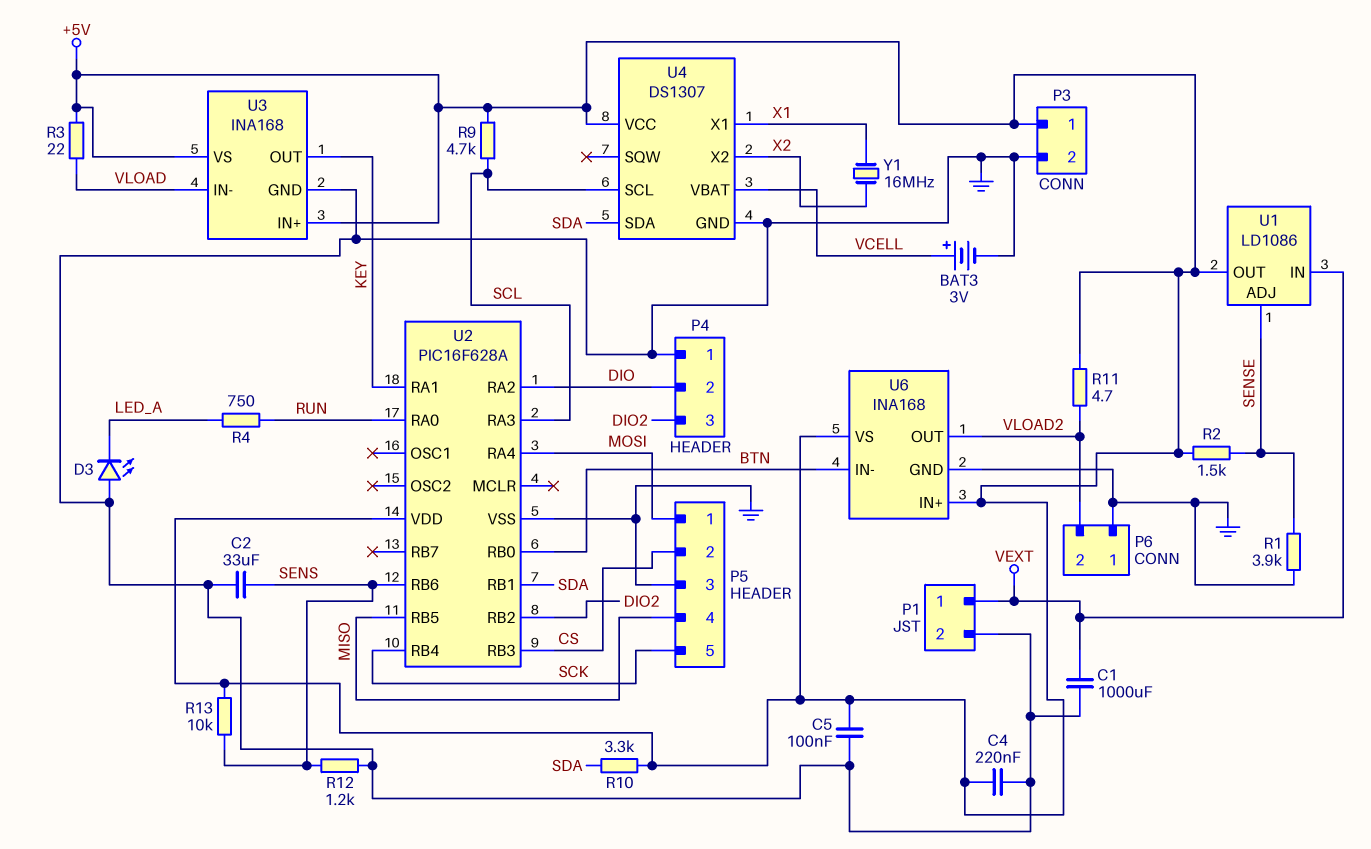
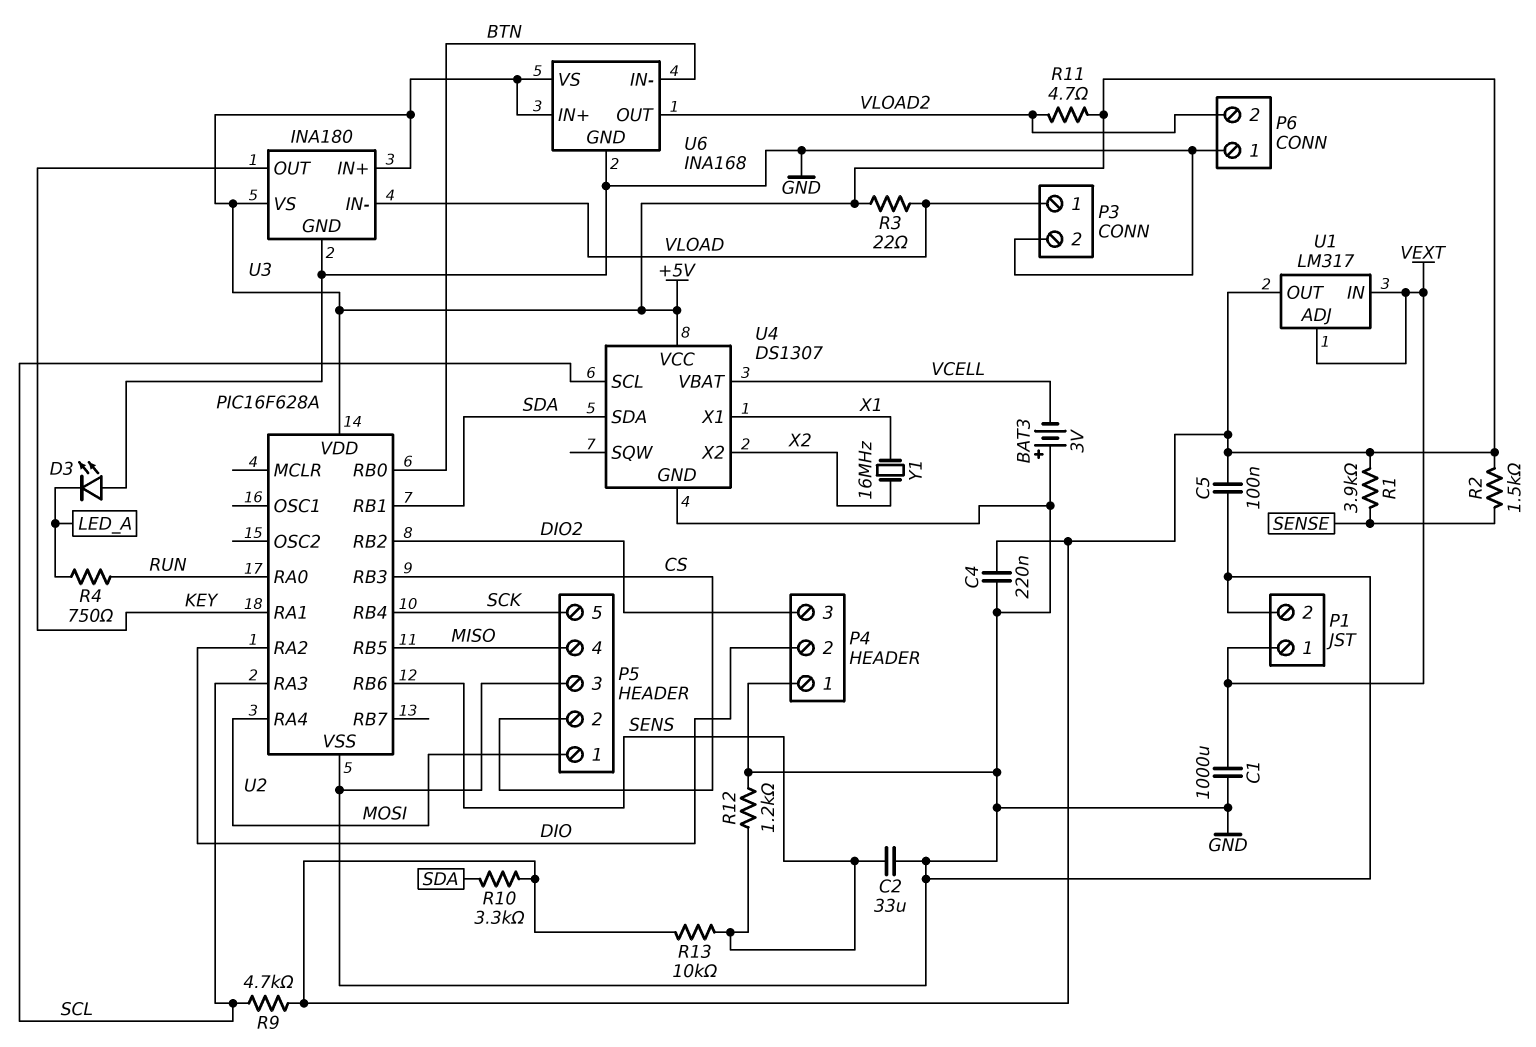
BAT3: 3V (plus VCELL, minus GND) -> 3V (plus GND, minus VCELL)
P3 pin 1: +5V -> VLOAD
R1: 3.9k (GND, SENSE) -> 3.9k (+5V, SENSE)
U1: LD1086 -> LM317
U1 pin ADJ: SENSE -> VEXT
U3: INA168 -> INA180

